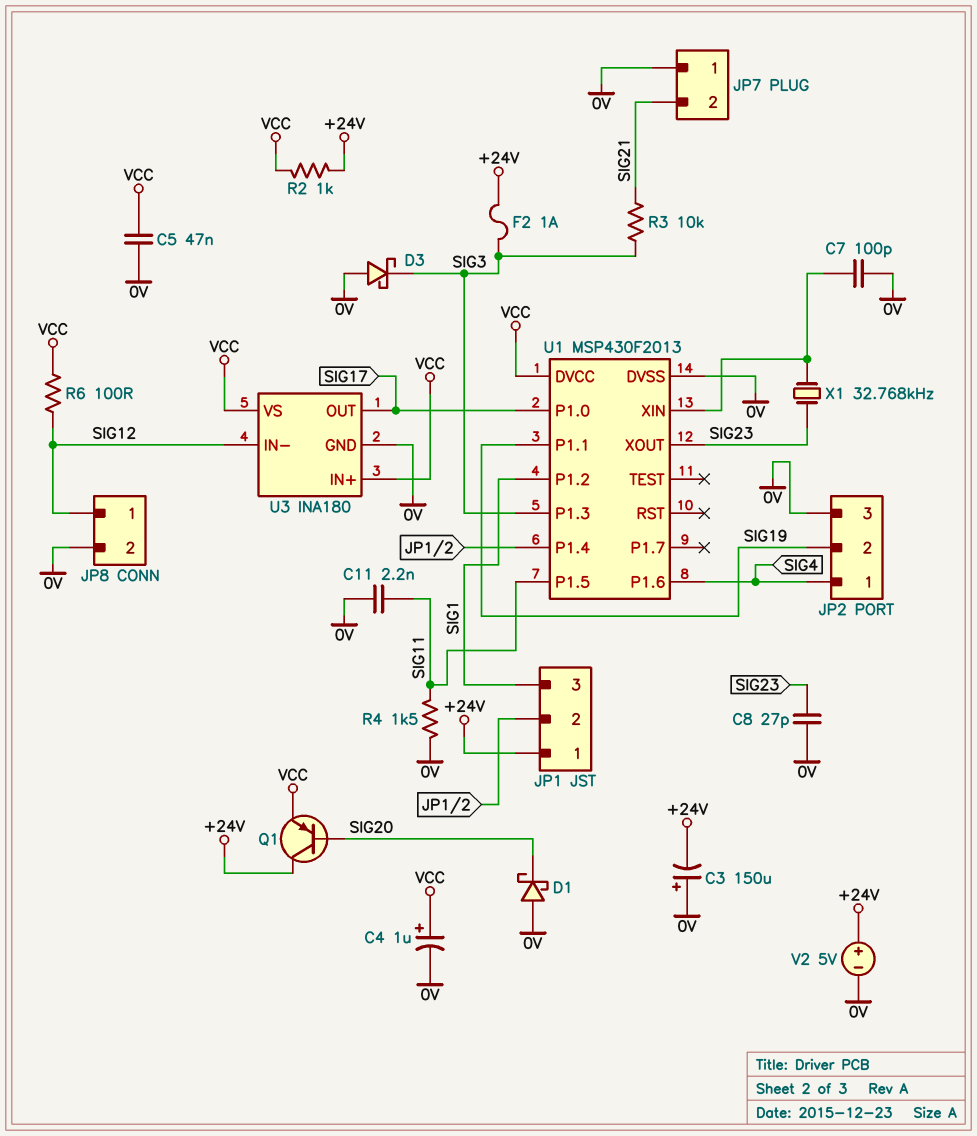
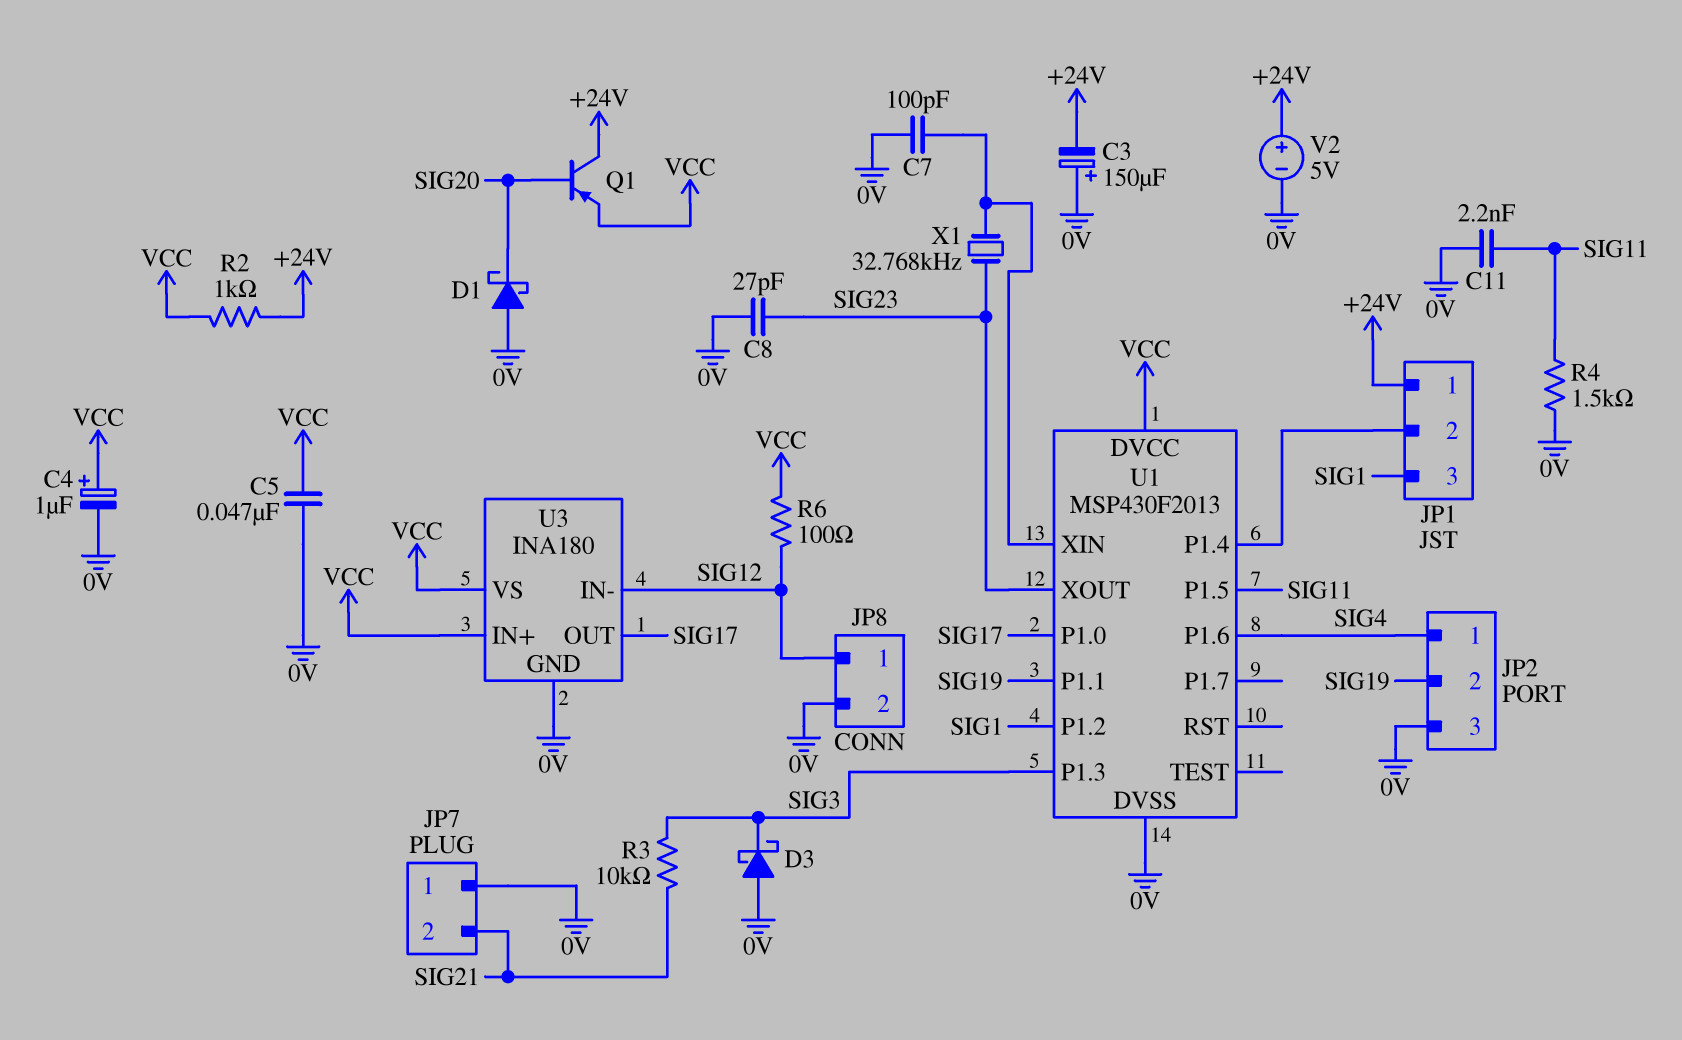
F2: 1A (+24V, SIG3) -> none

